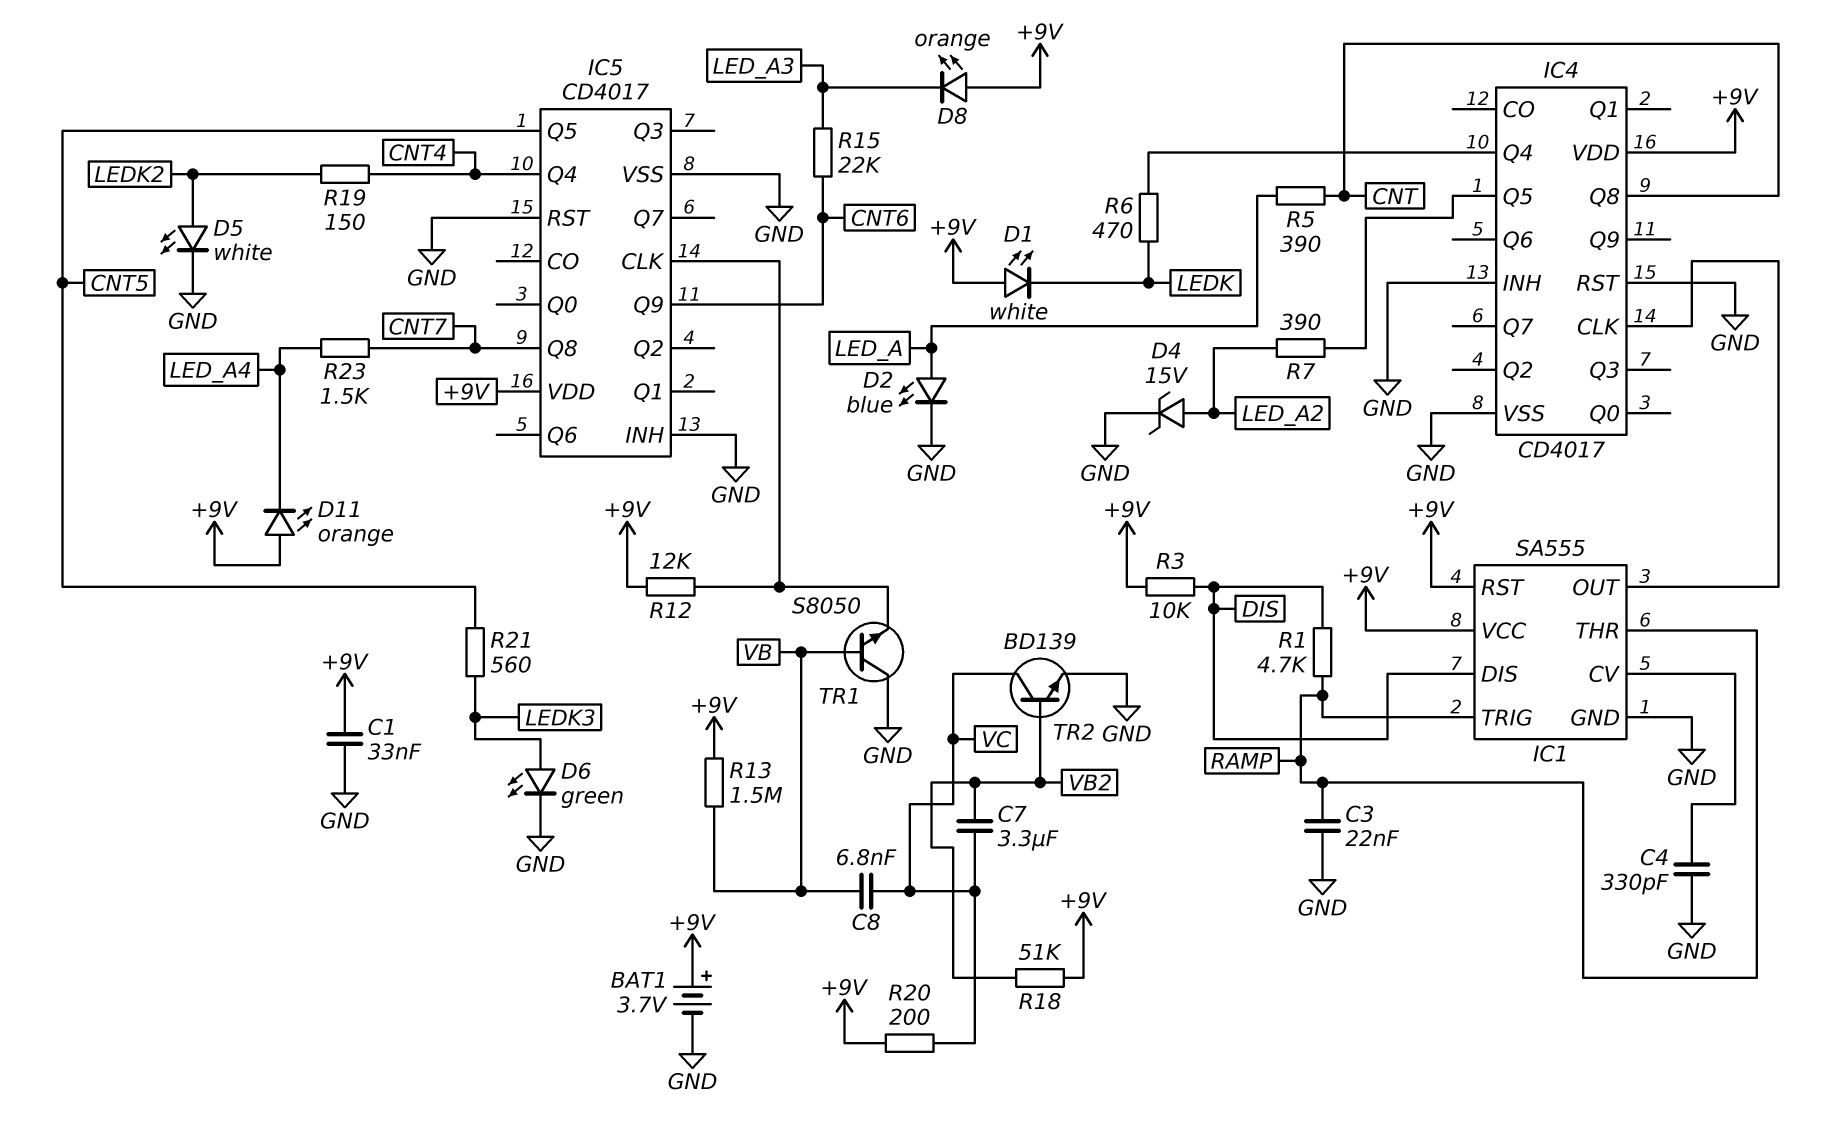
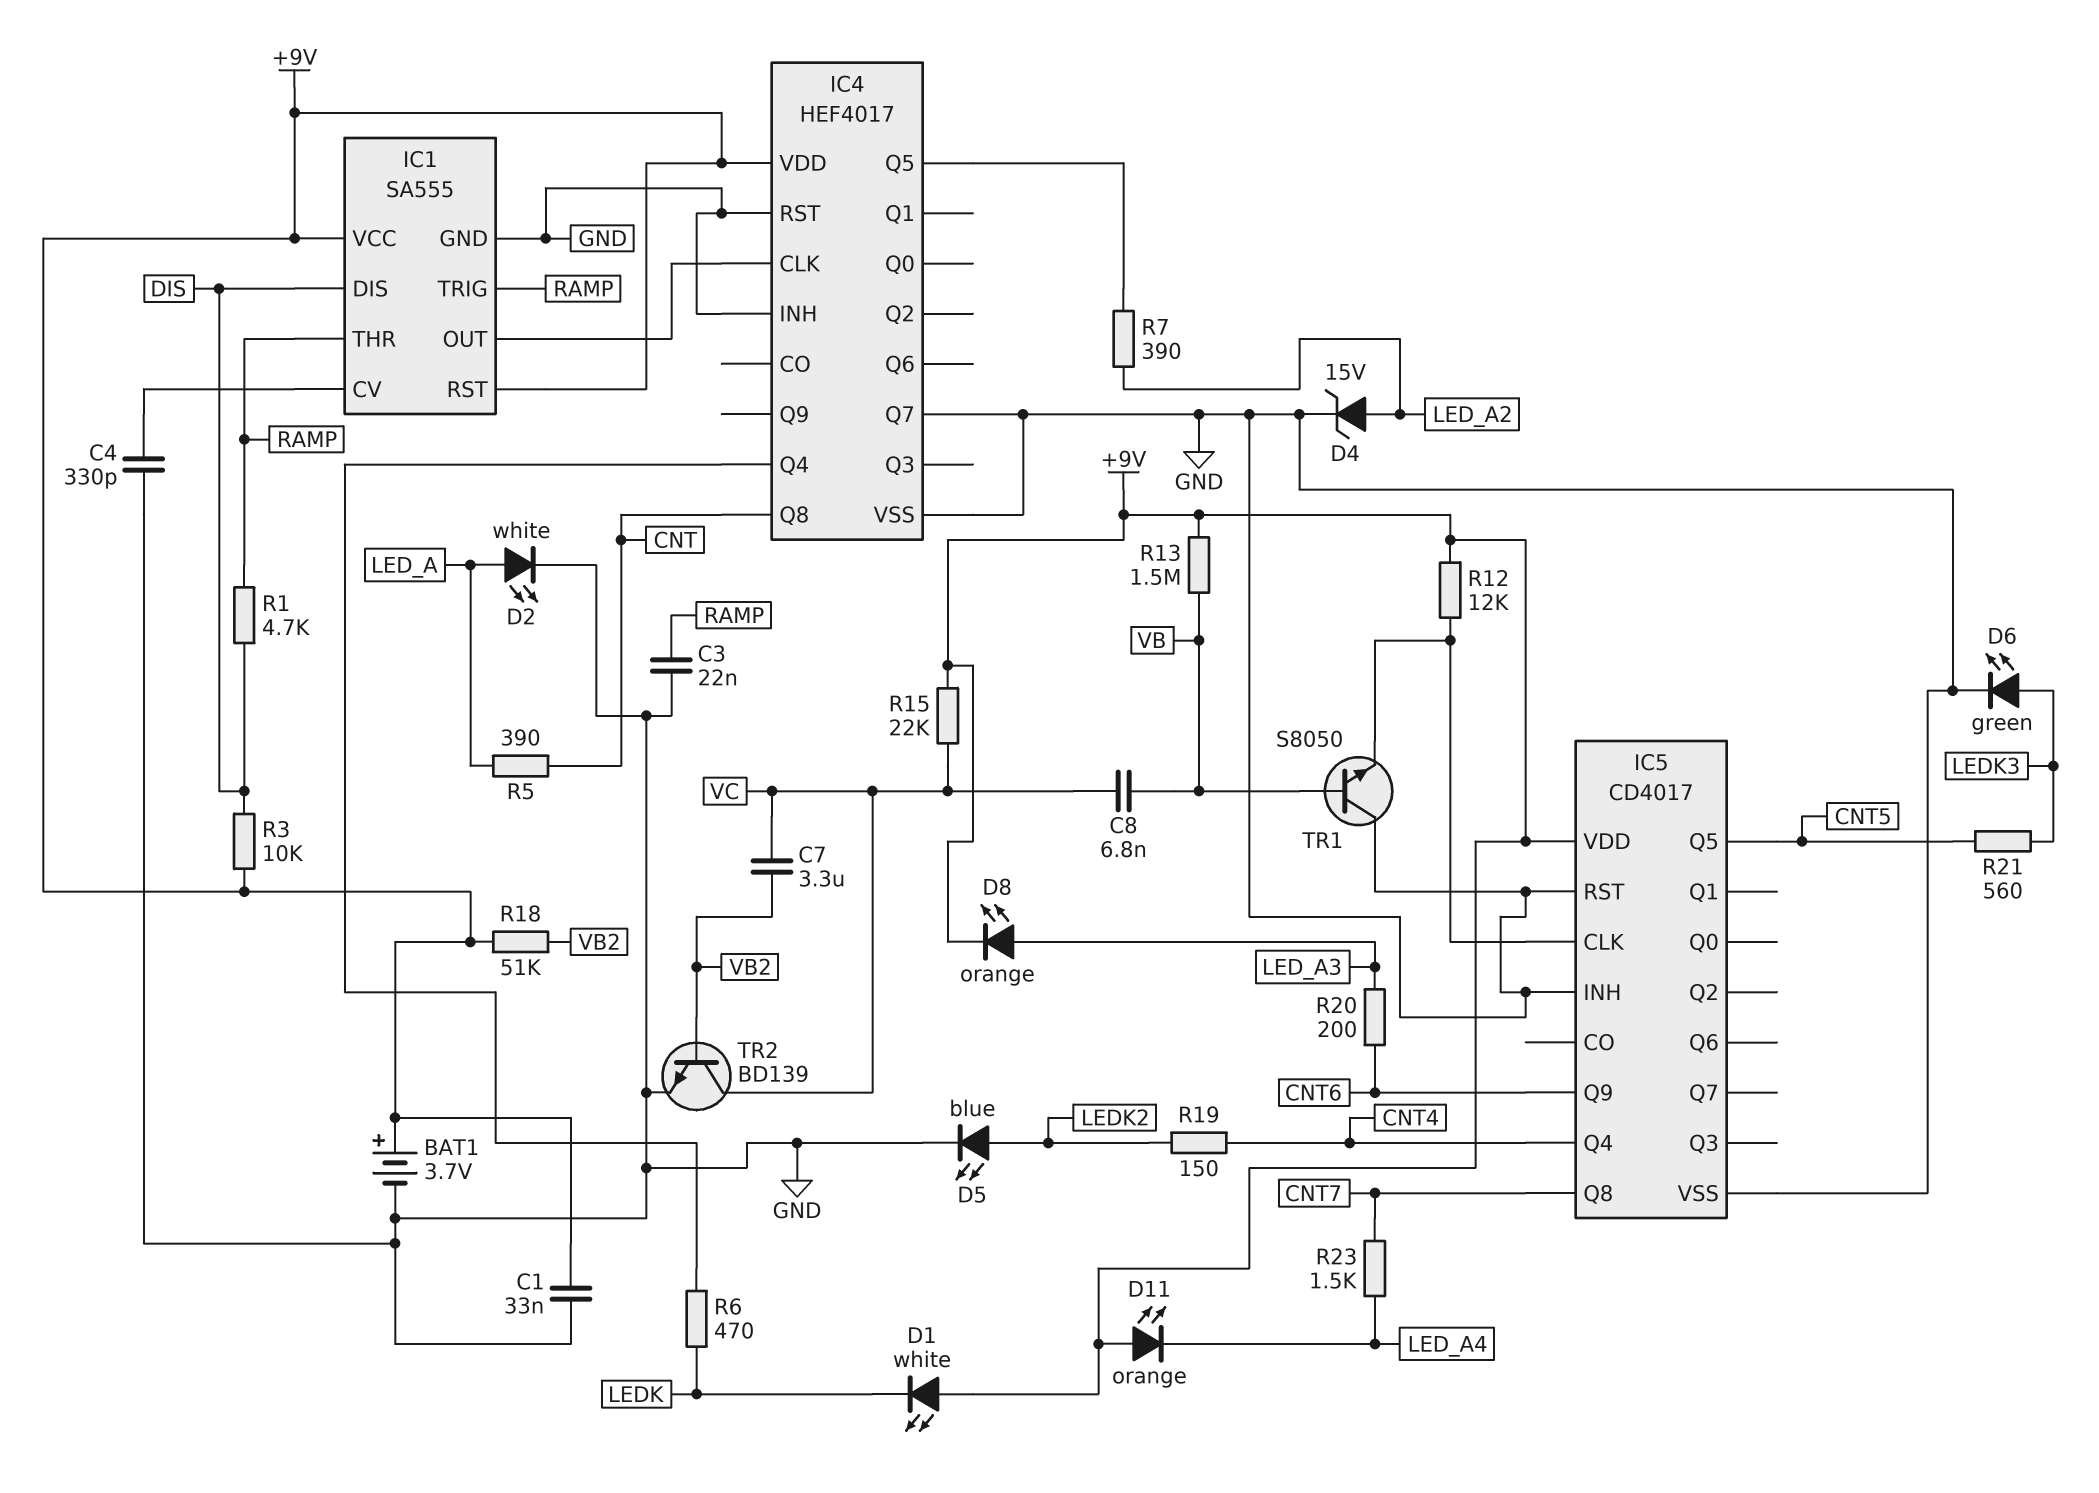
D2: LED blue (A LED_A, K GND) -> LED white (A LED_A, K GND)
D5: LED white (A LEDK2, K GND) -> LED blue (A LEDK2, K GND)
D8: LED orange (A +9V, K LED_A3) -> LED orange (A LED_A3, K +9V)
IC4: CD4017 -> HEF4017
IC4 pin Q7: none -> GND
R15: 22k (CNT6, LED_A3) -> 22k (+9V, VC)
R20: 200 (+9V, VC) -> 200 (CNT6, LED_A3)

